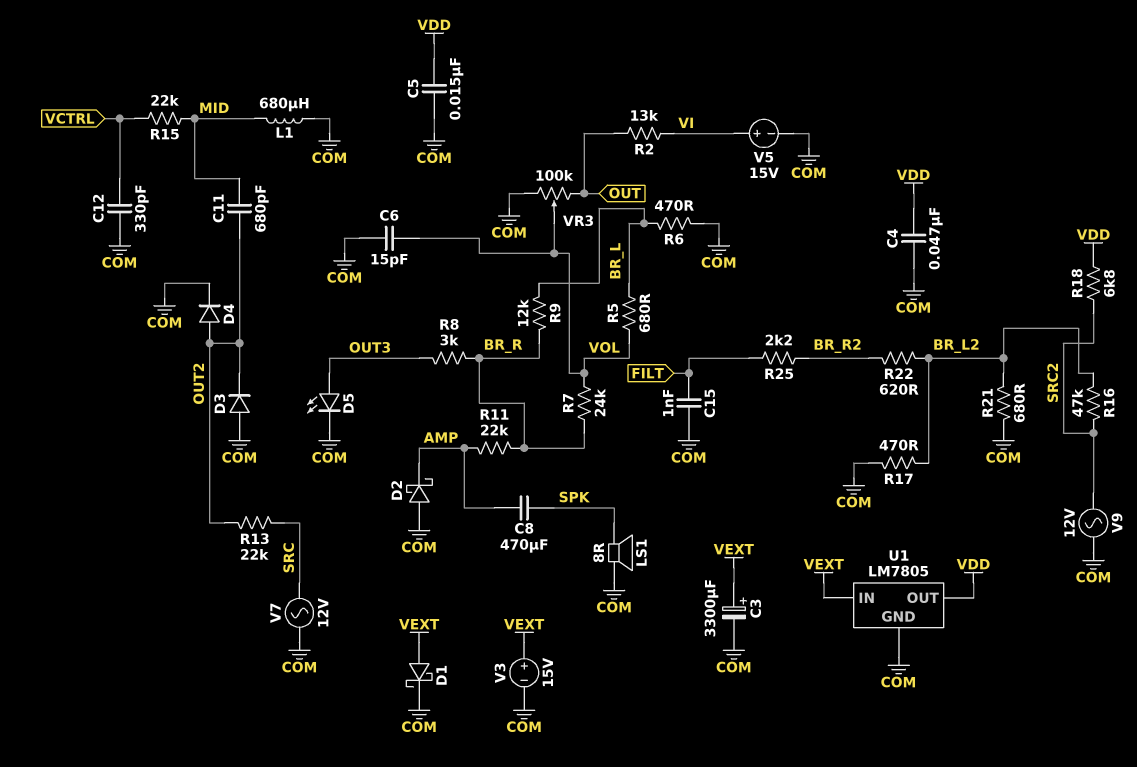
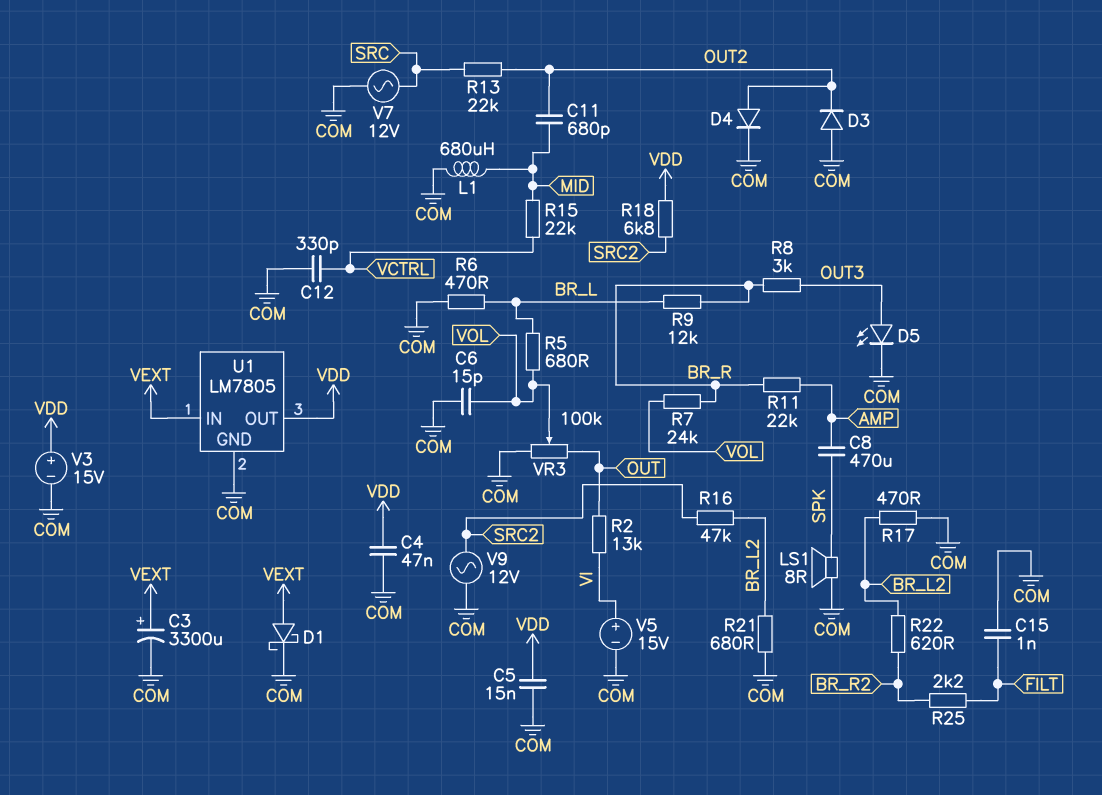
D2: schottky (A COM, K AMP) -> none
V3: 15V (plus VEXT, minus COM) -> 15V (plus VDD, minus COM)

